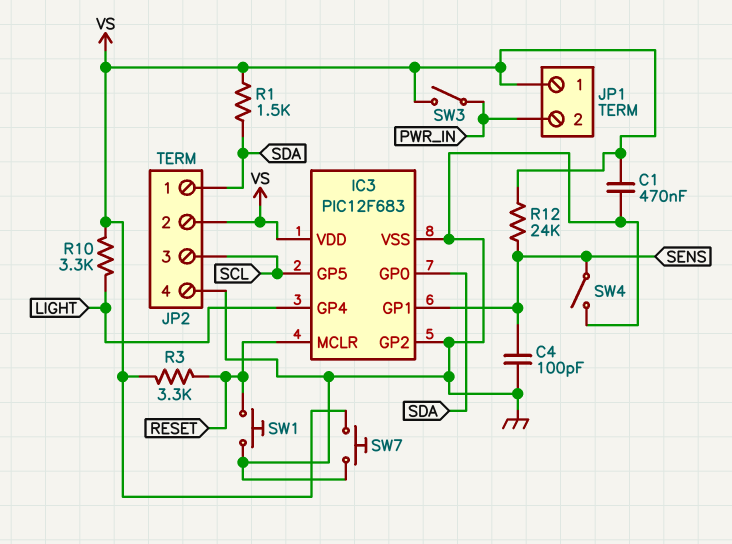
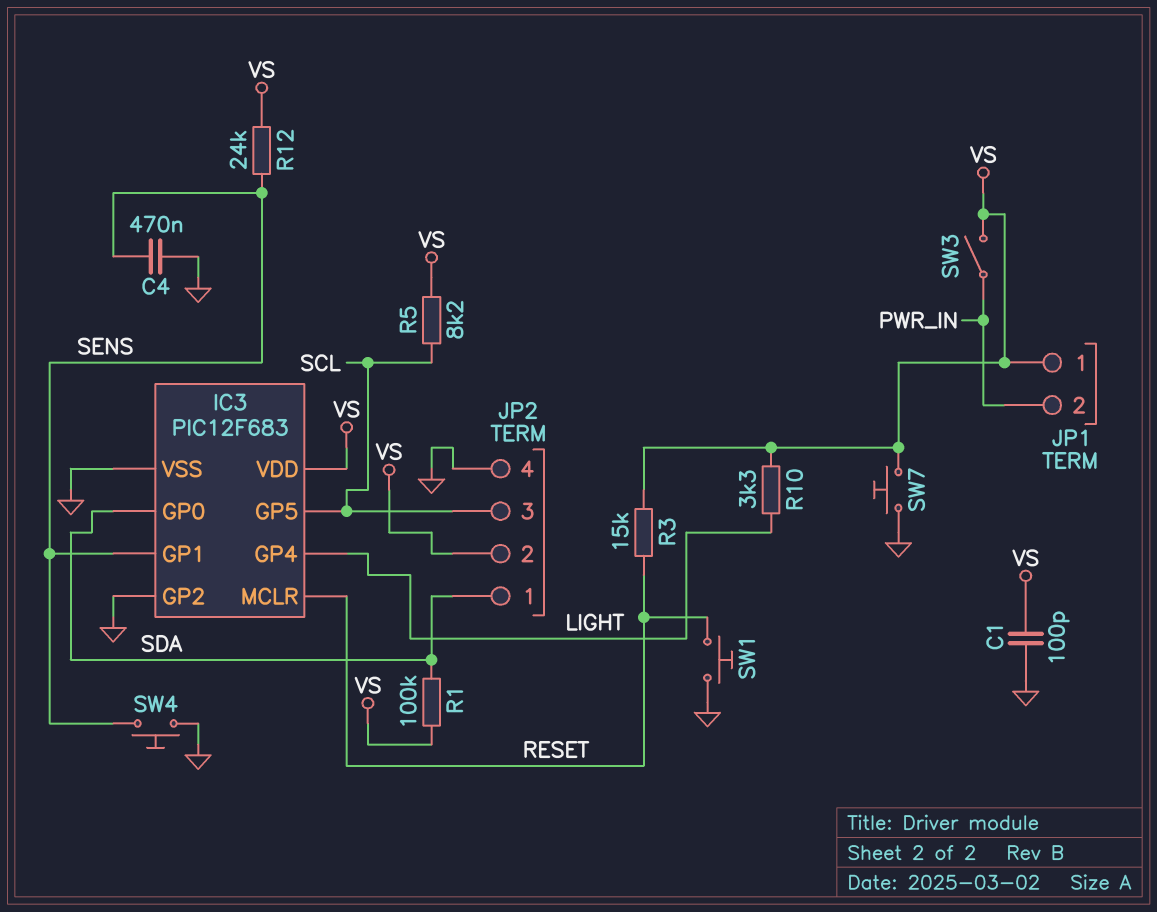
C1: 470nF (GND, VS) -> 100pF (GND, VS)
C4: 100pF (GND, SENS) -> 470nF (GND, SENS)
R1: 1.5k (SDA, VS) -> 100k (SDA, VS)
R3: 3.3k (RESET, VS) -> 15k (RESET, VS)
R5: none -> 8.2k (SCL, VS)
SW4: switch (GND, SENS) -> button (GND, SENS)

